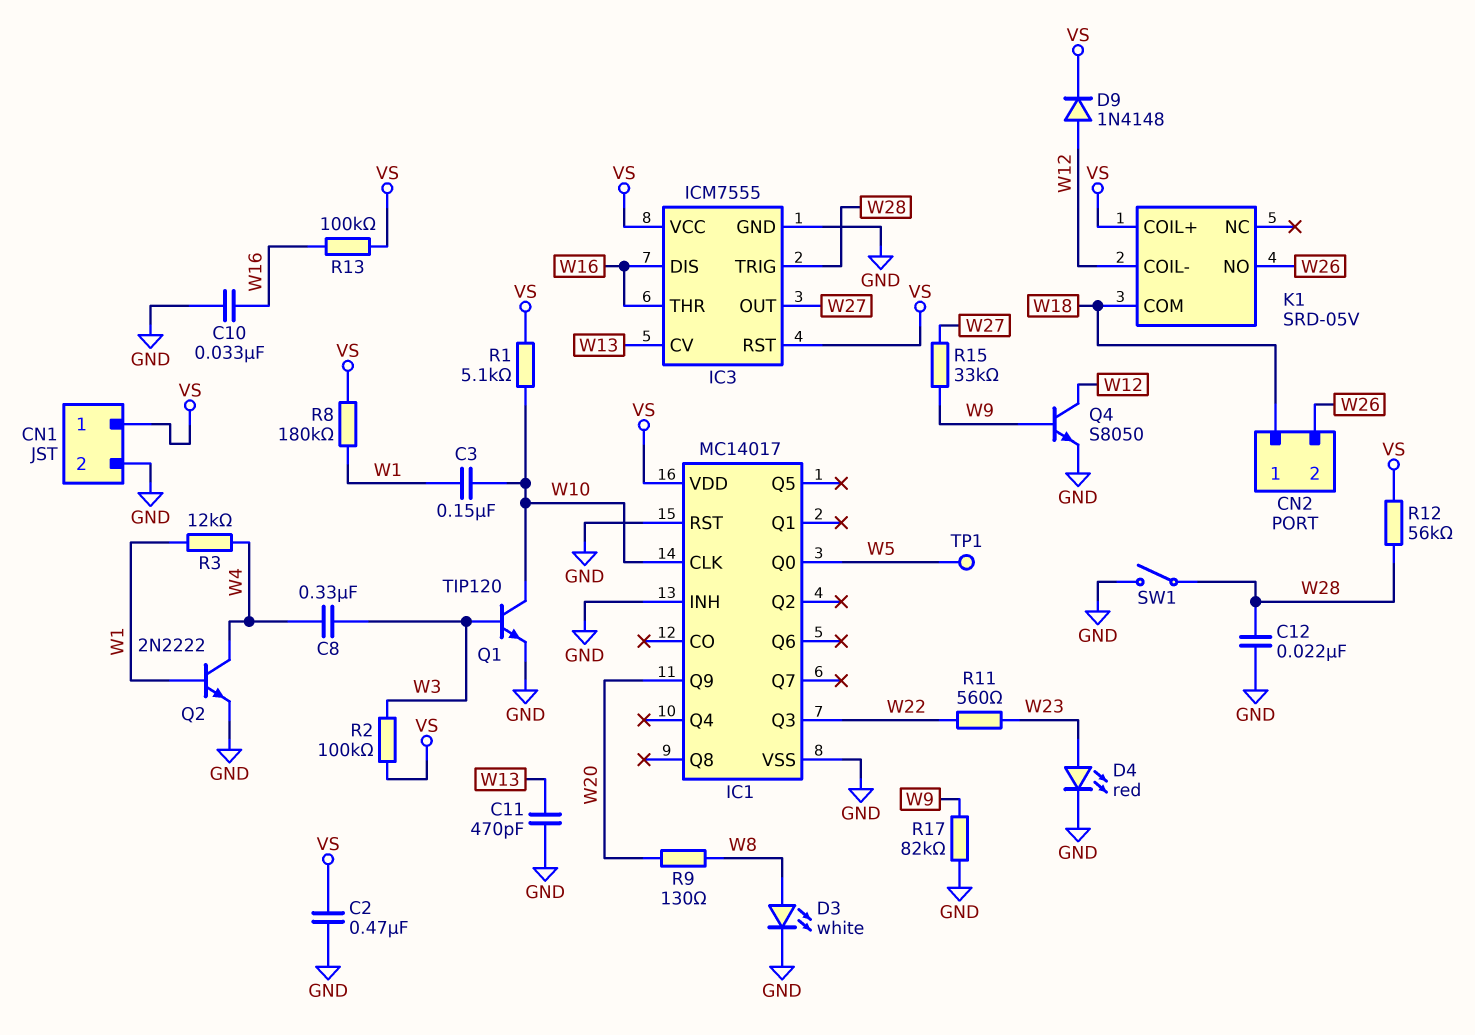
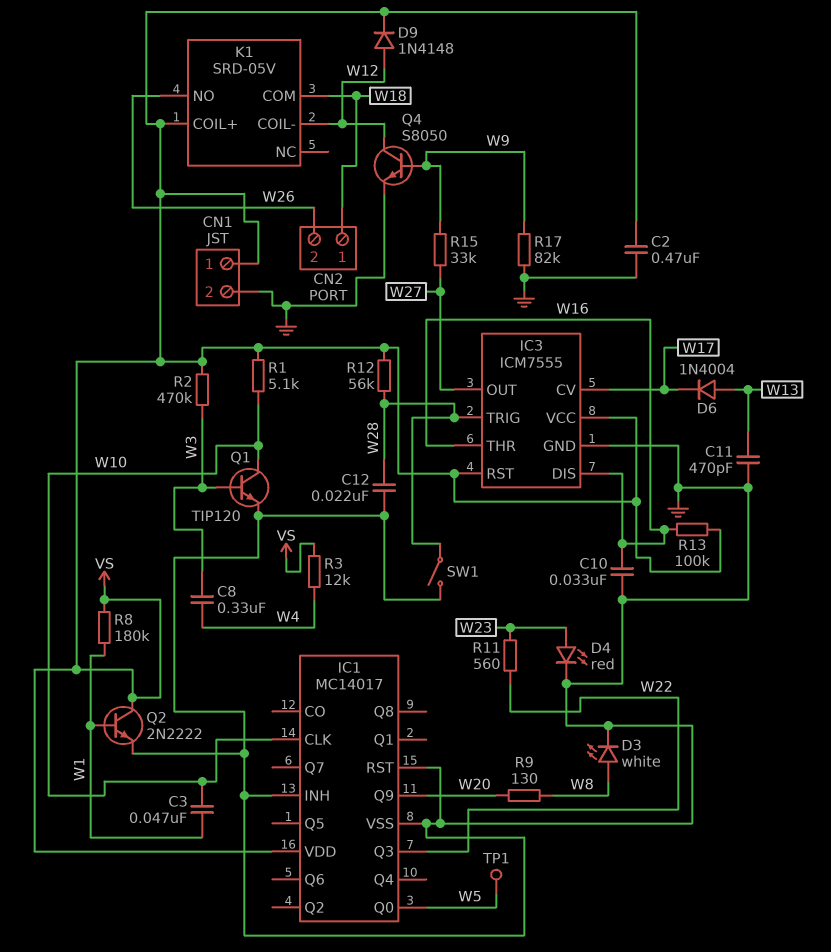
C3: 150nF (W1, W10) -> 47nF (W1, W10)
D6: none -> diode 1N4004 (A W13, K W17)
IC3 pin CV: W13 -> W17
Q2: NPN 2N2222 (B W1, C W4, E GND) -> NPN 2N2222 (B W1, C VS, E GND)
R2: 100k (VS, W3) -> 470k (VS, W3)
R3: 12k (W1, W4) -> 12k (VS, W4)

